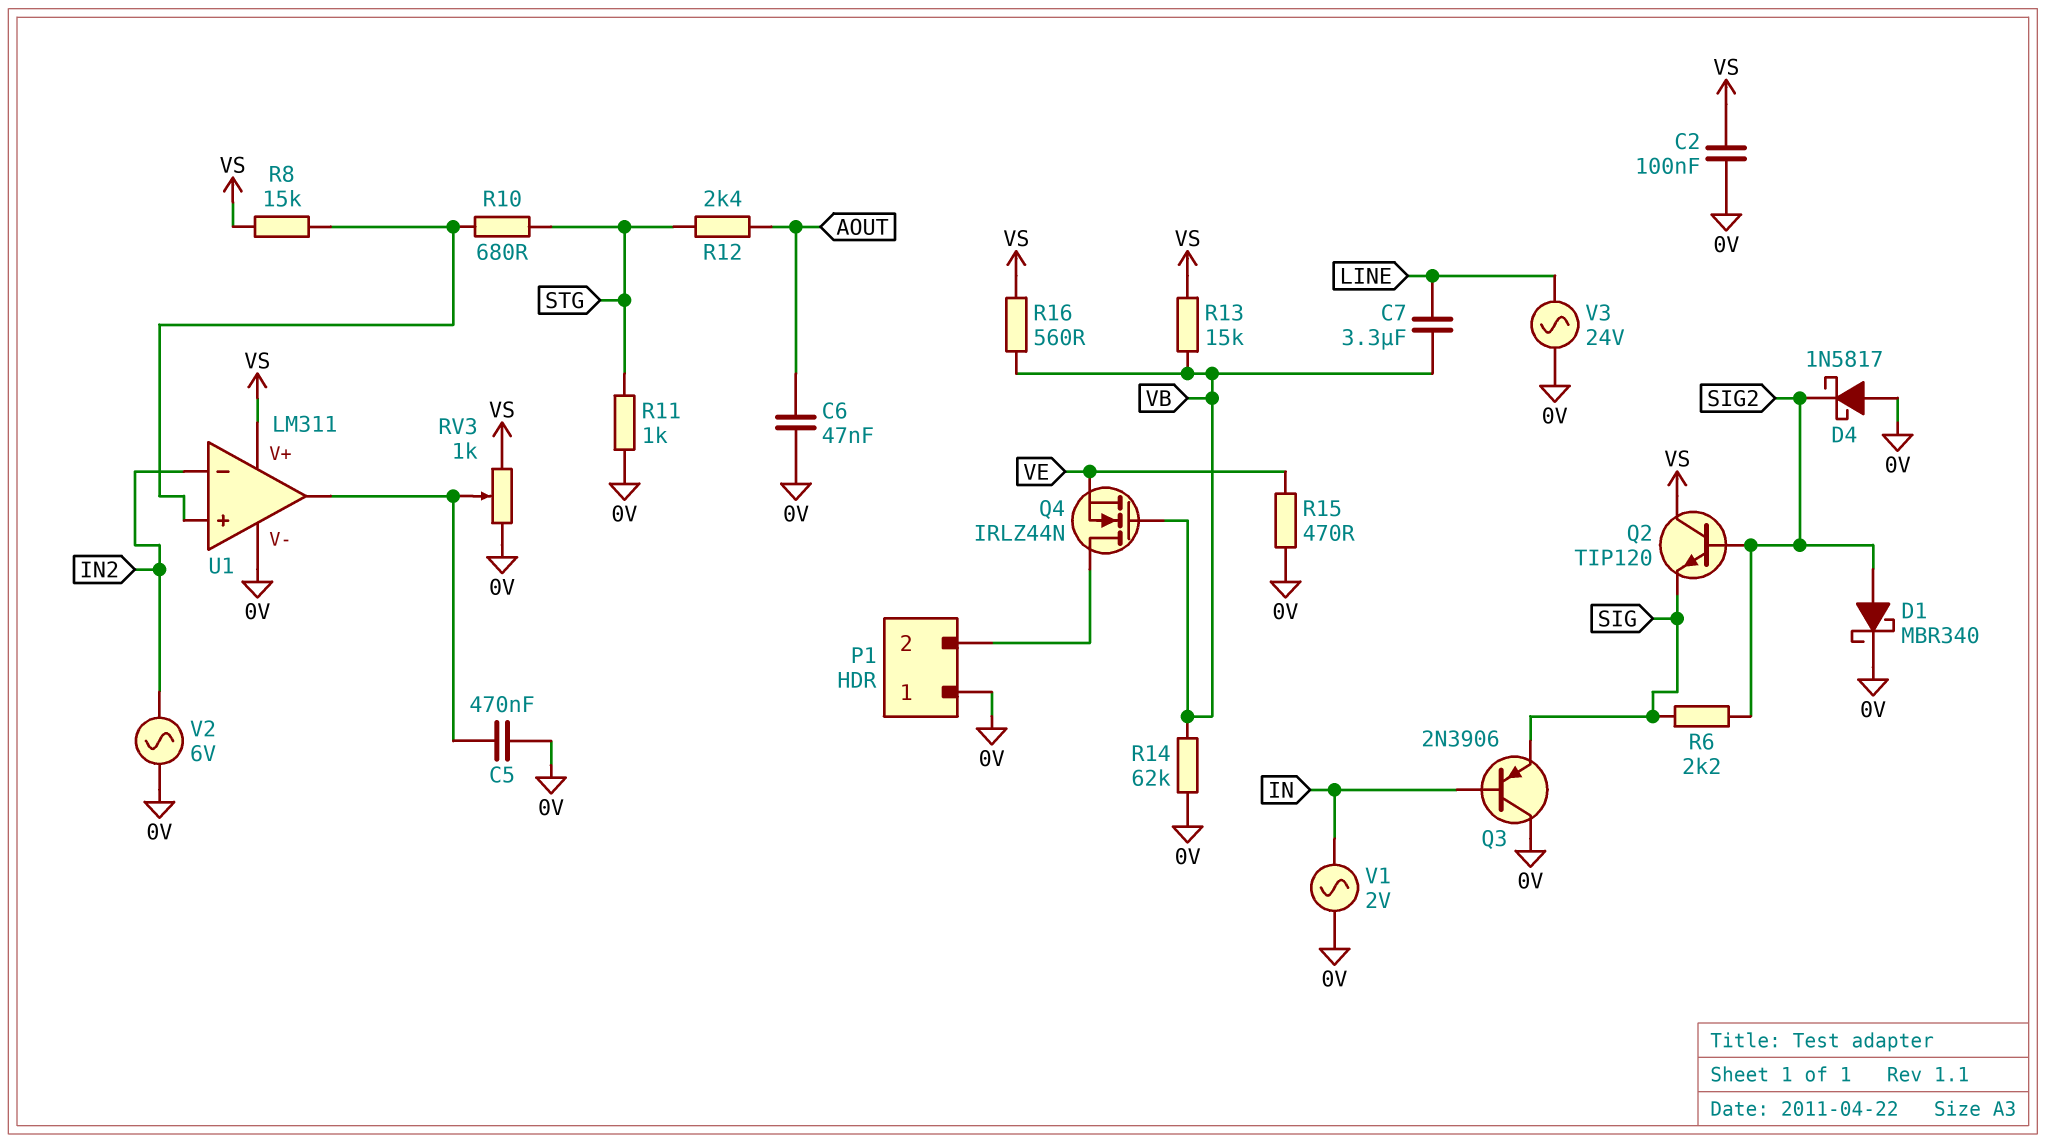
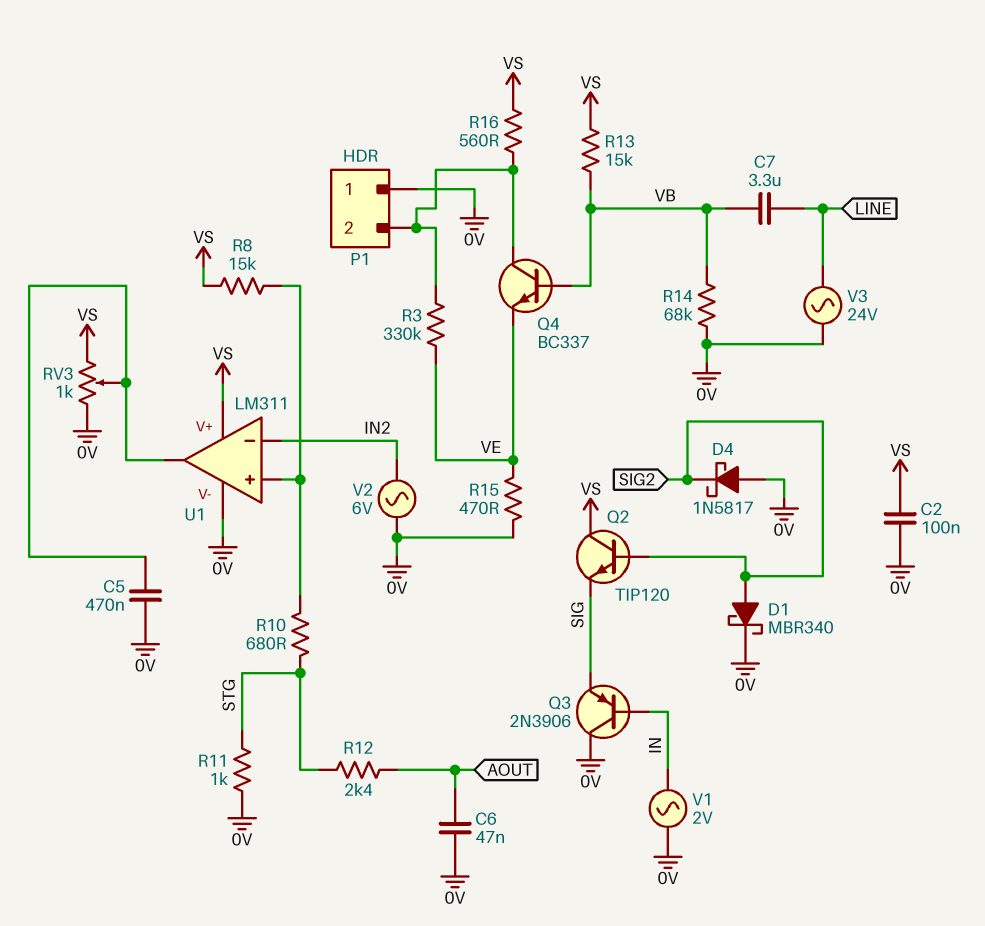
Q4: NMOS IRLZ44N (G VB, D P1/2, S VE) -> NPN BC337 (B VB, C P1/2, E VE)
R3: none -> 330k (P1/2, VE)
R6: 2.2k (SIG, SIG2) -> none
R14: 62k (0V, VB) -> 68k (0V, VB)
R16: 560 (VB, VS) -> 560 (P1/2, VS)

